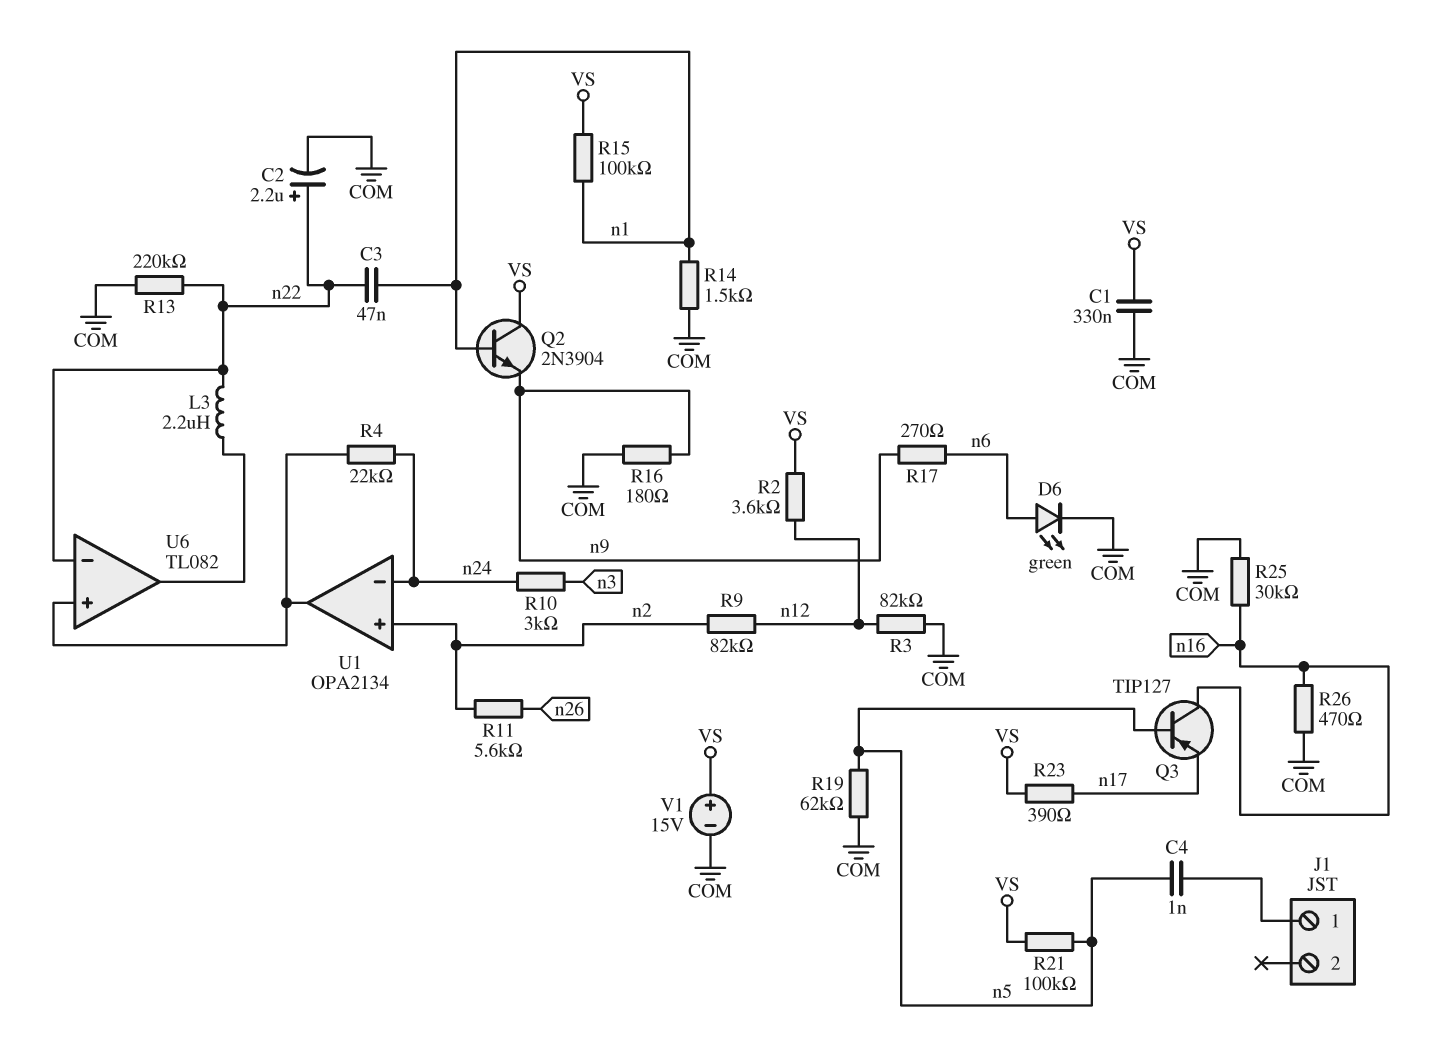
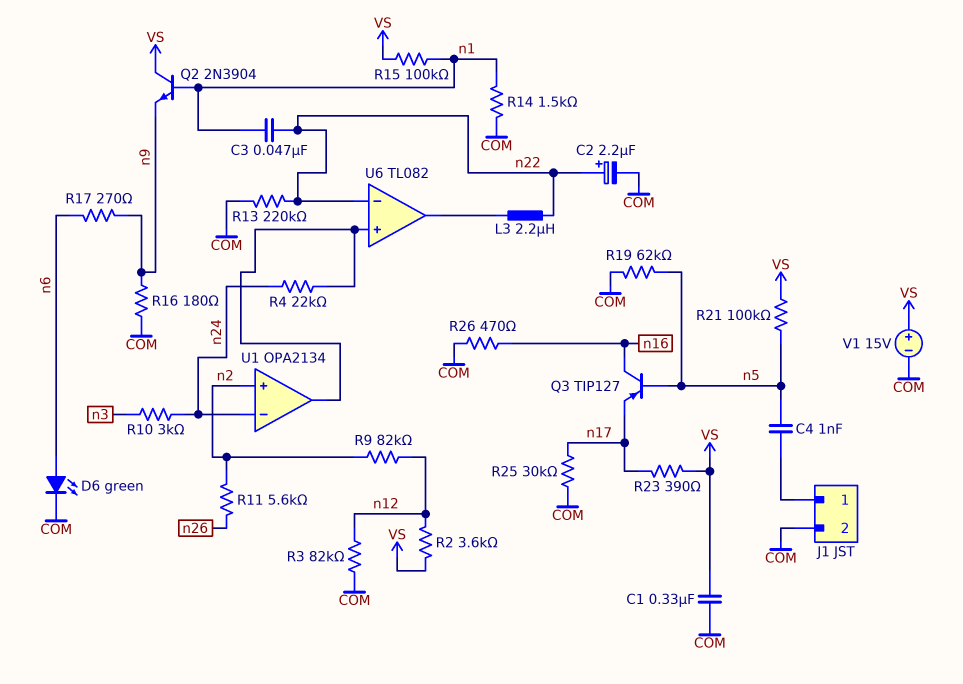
J1 pin 2: none -> COM
R25: 30k (COM, n16) -> 30k (COM, n17)

